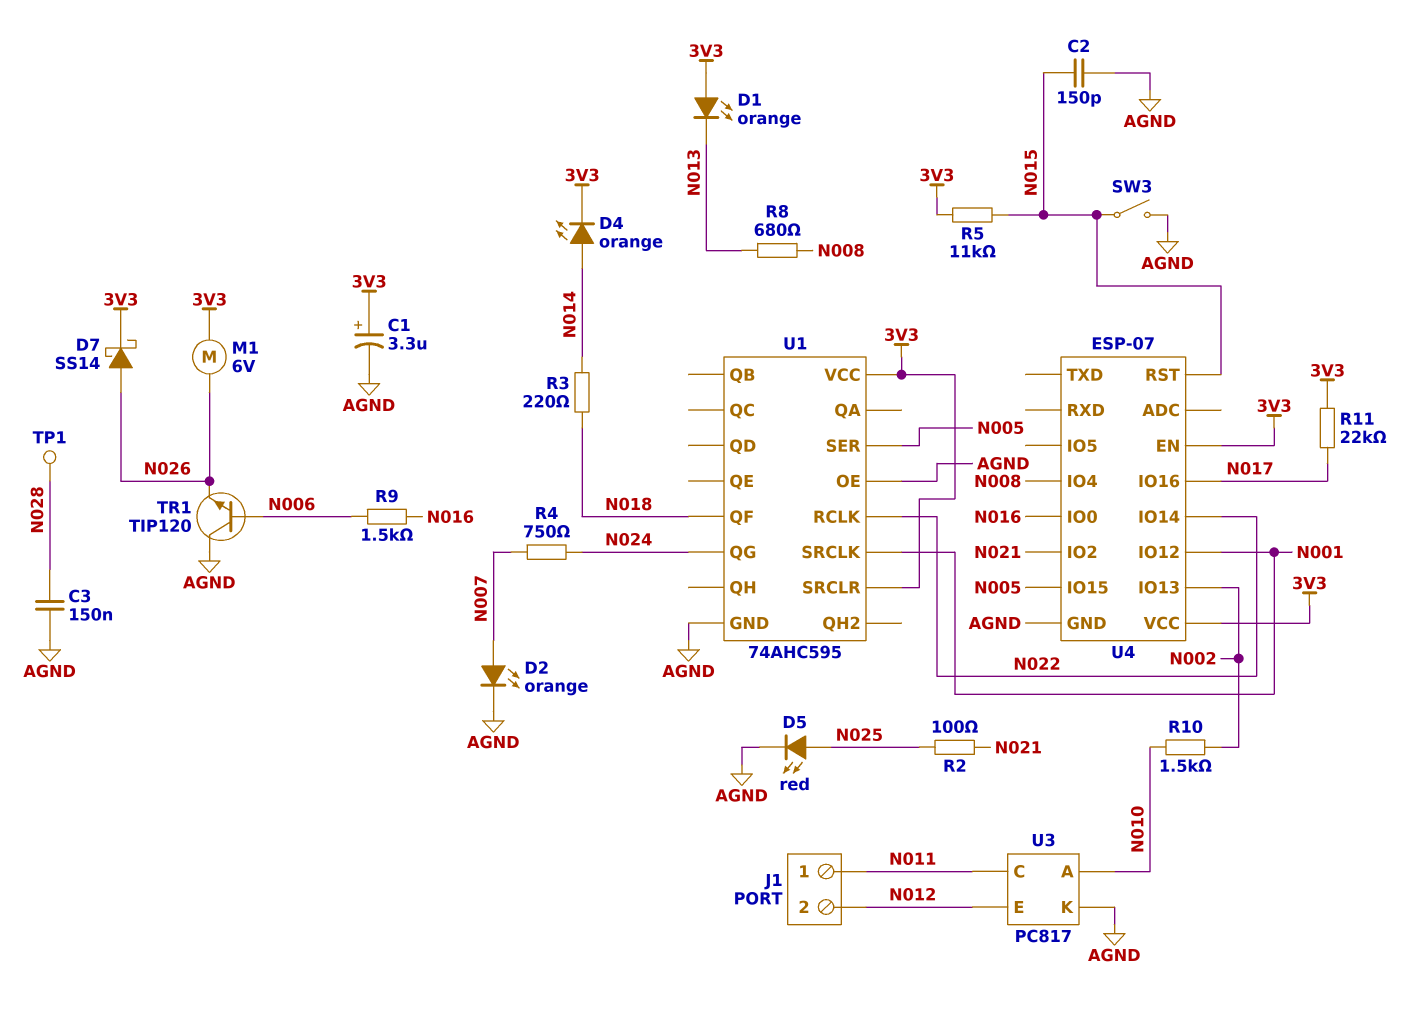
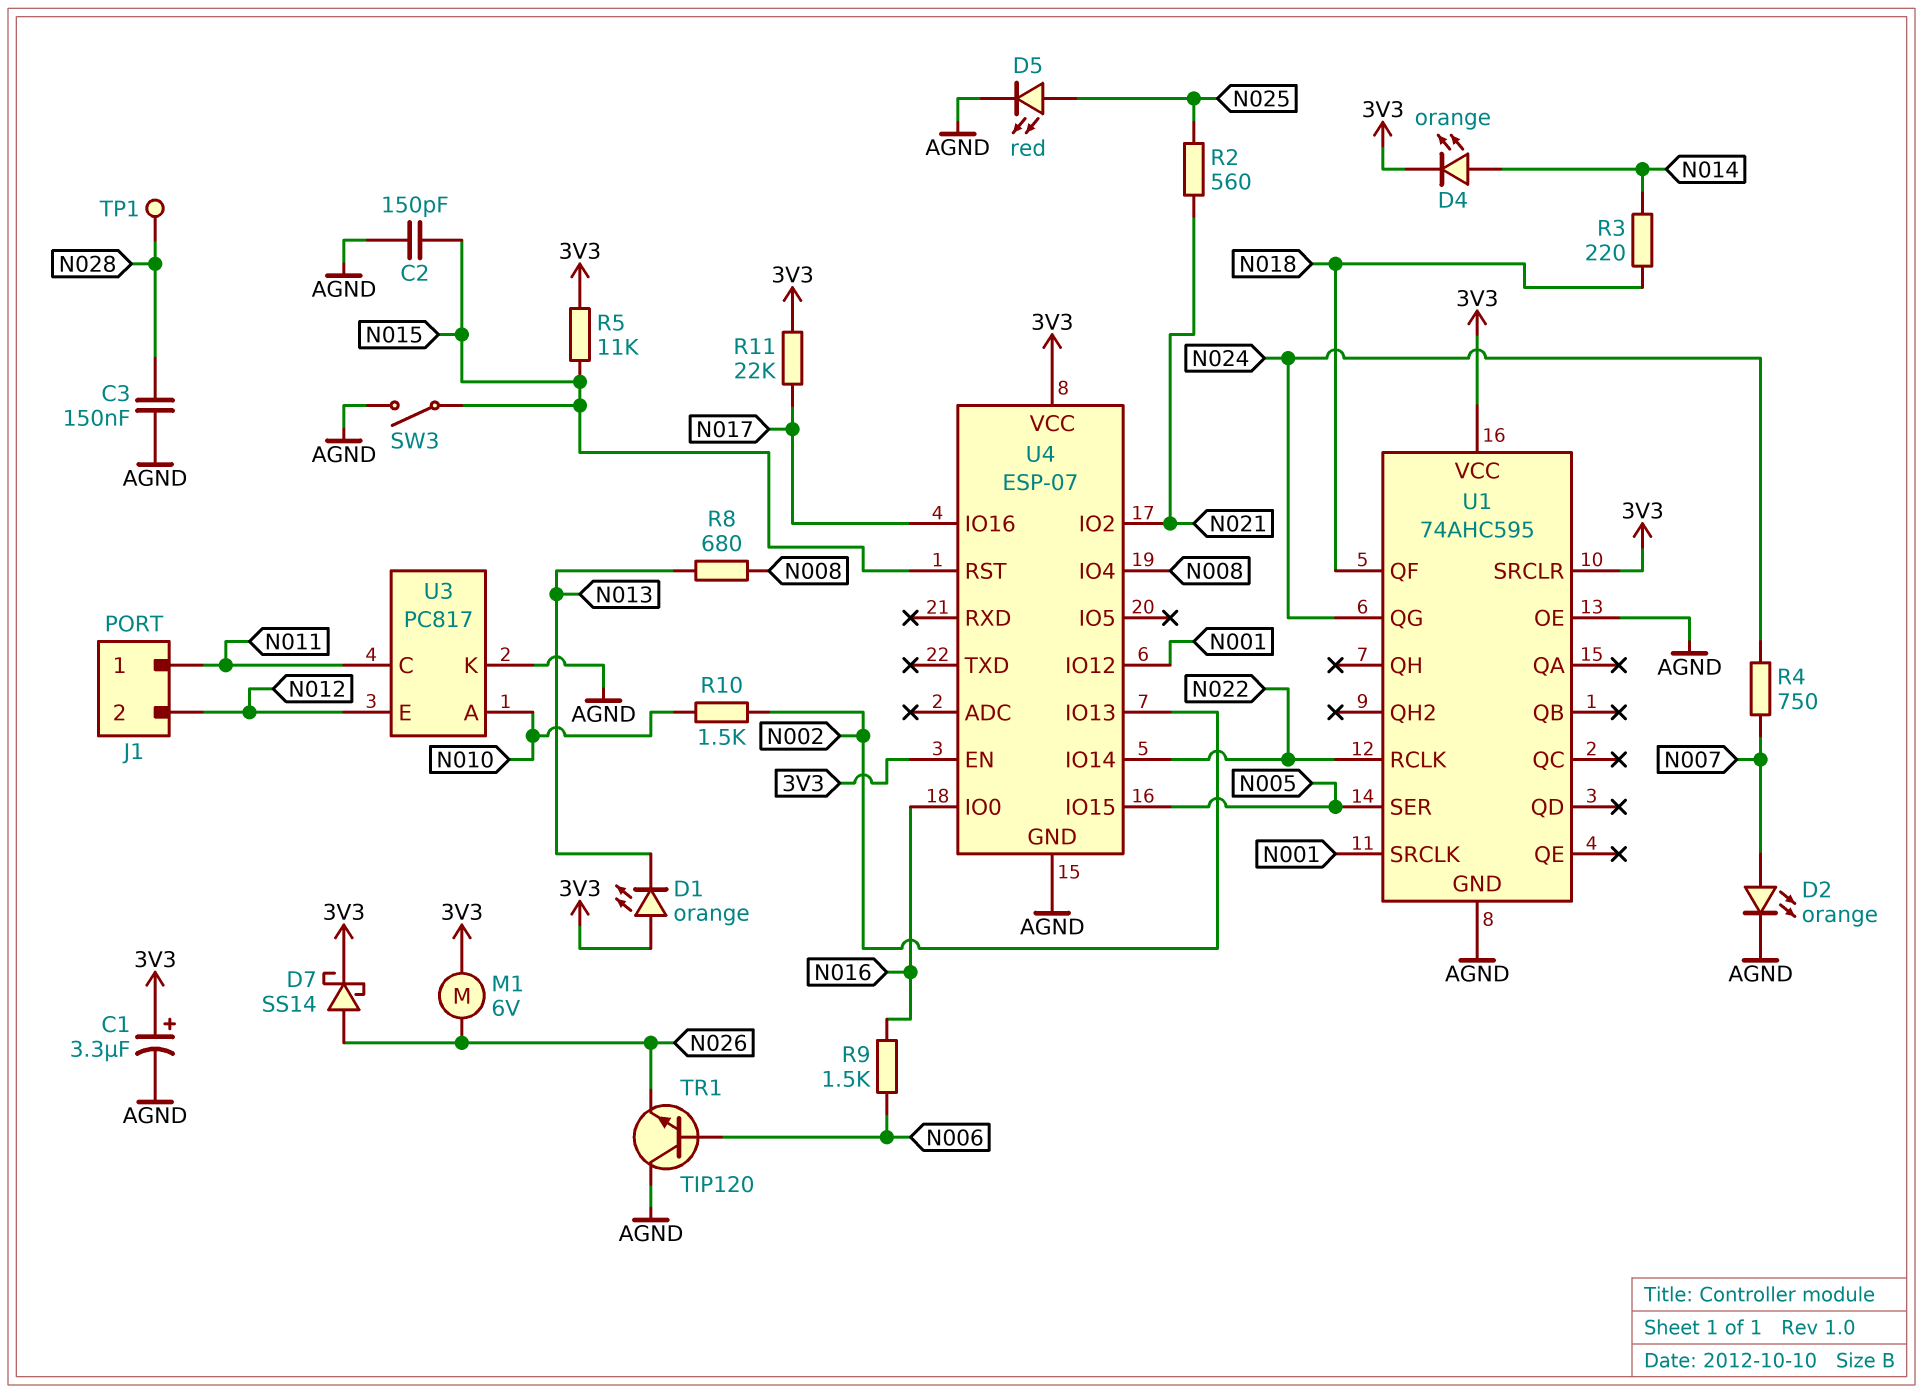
R2: 100 (N021, N025) -> 560 (N021, N025)

